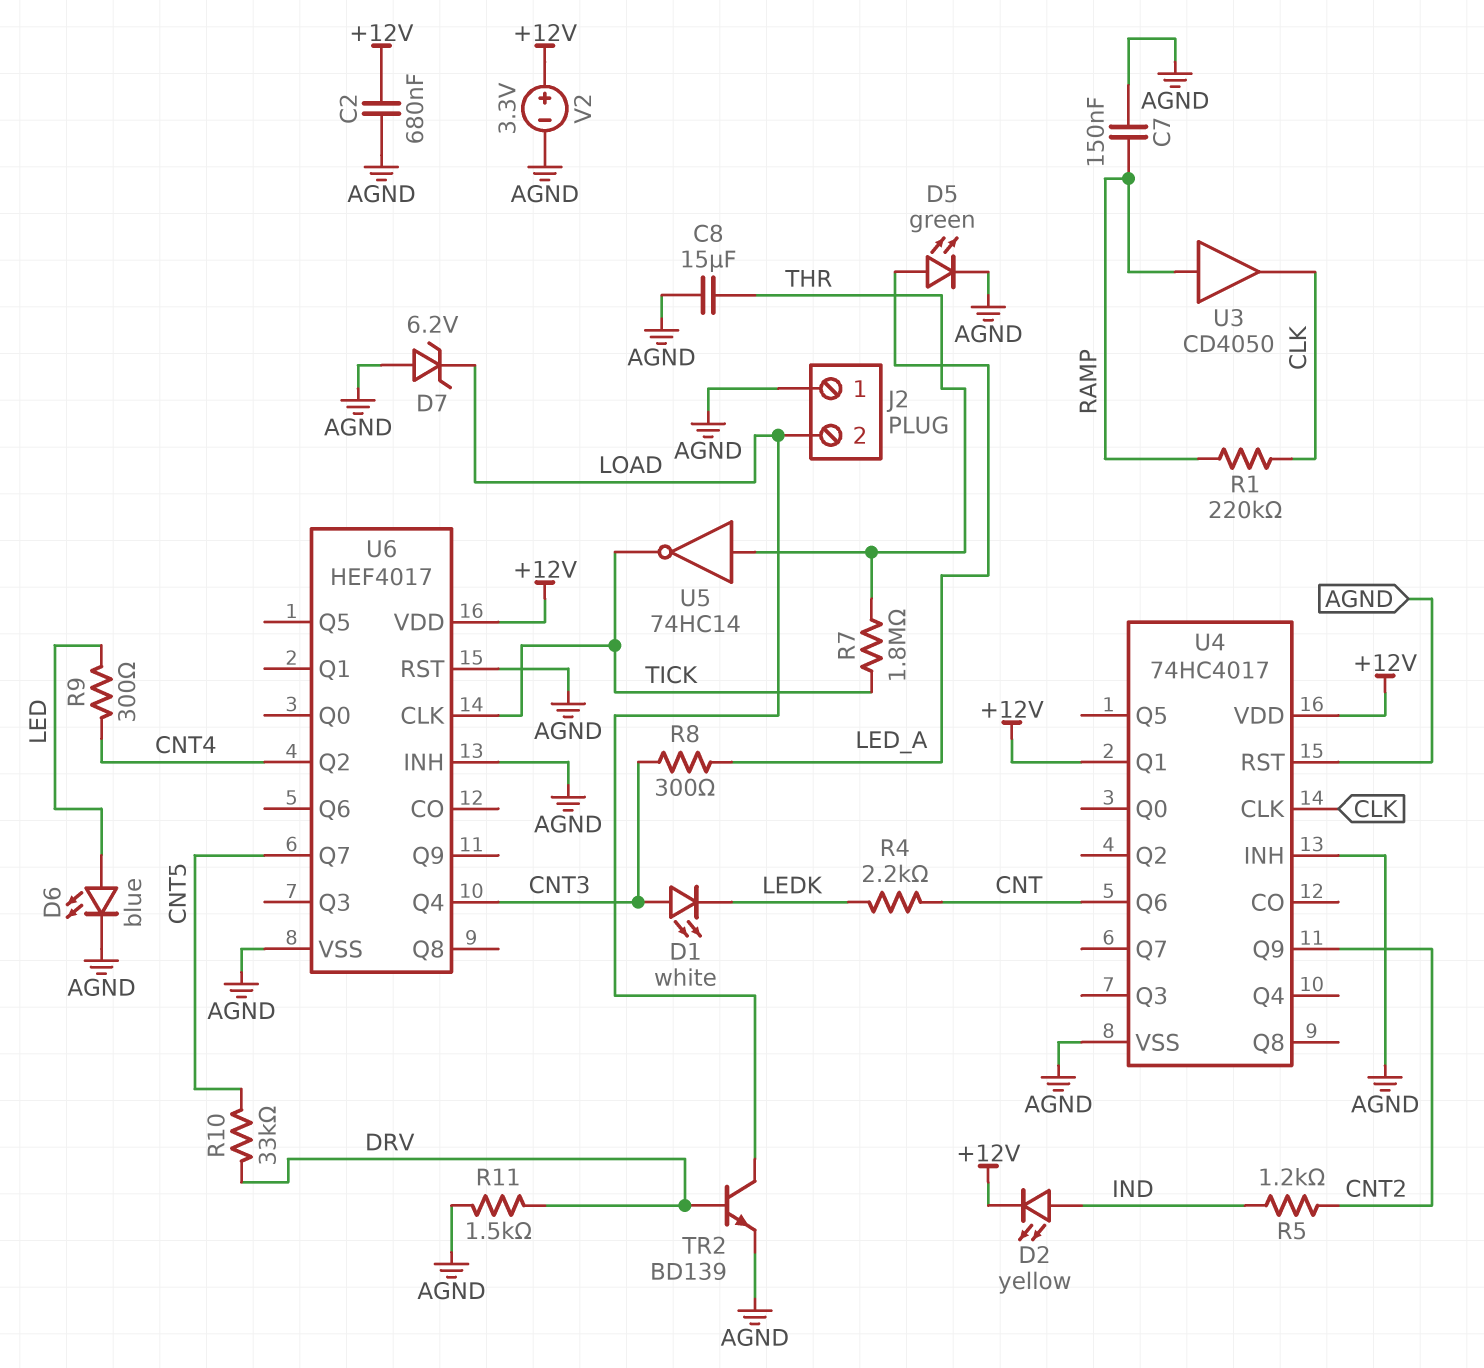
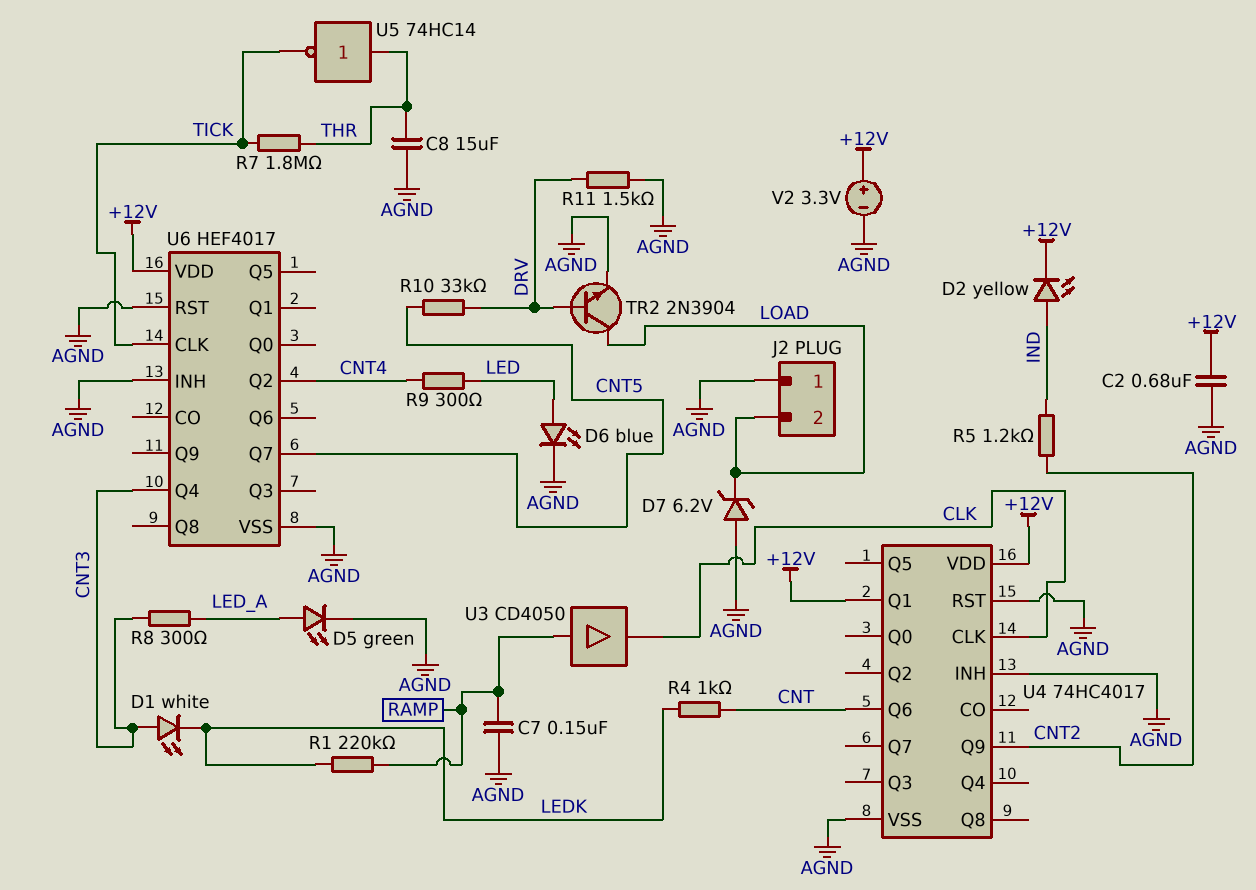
R1: 220k (CLK, RAMP) -> 220k (LEDK, RAMP)
R4: 2.2k (CNT, LEDK) -> 1k (CNT, LEDK)
TR2: NPN BD139 (B DRV, C LOAD, E AGND) -> NPN 2N3904 (B DRV, C LOAD, E AGND)

